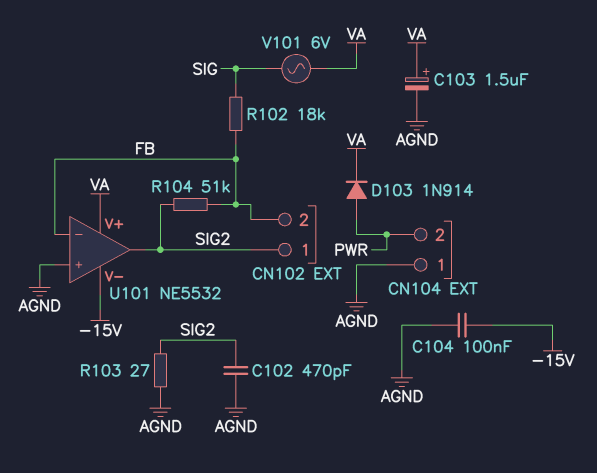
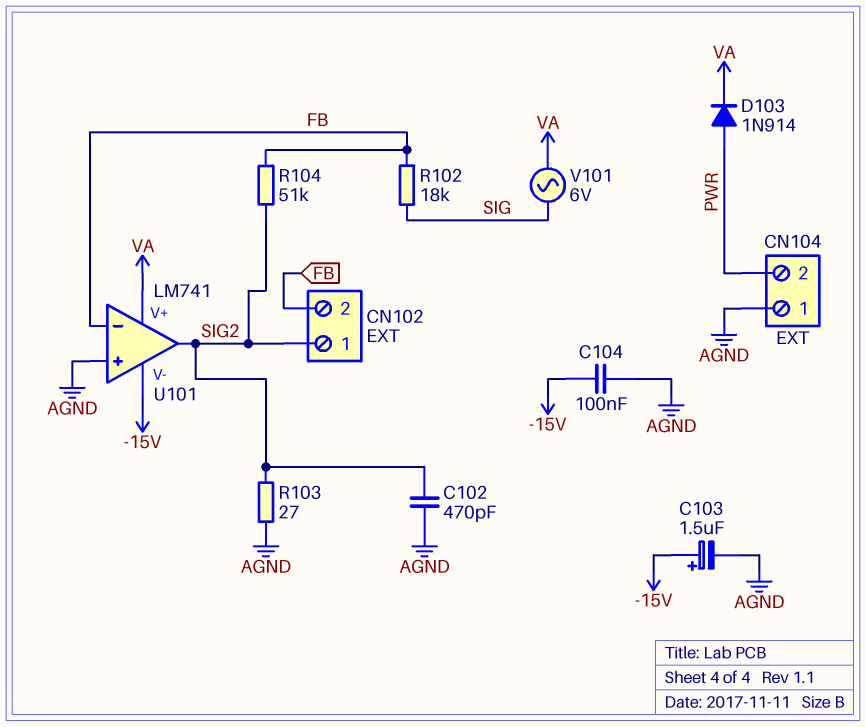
C103: 1.5uF (plus VA, minus AGND) -> 1.5uF (plus -15V, minus AGND)
U101: NE5532 -> LM741

